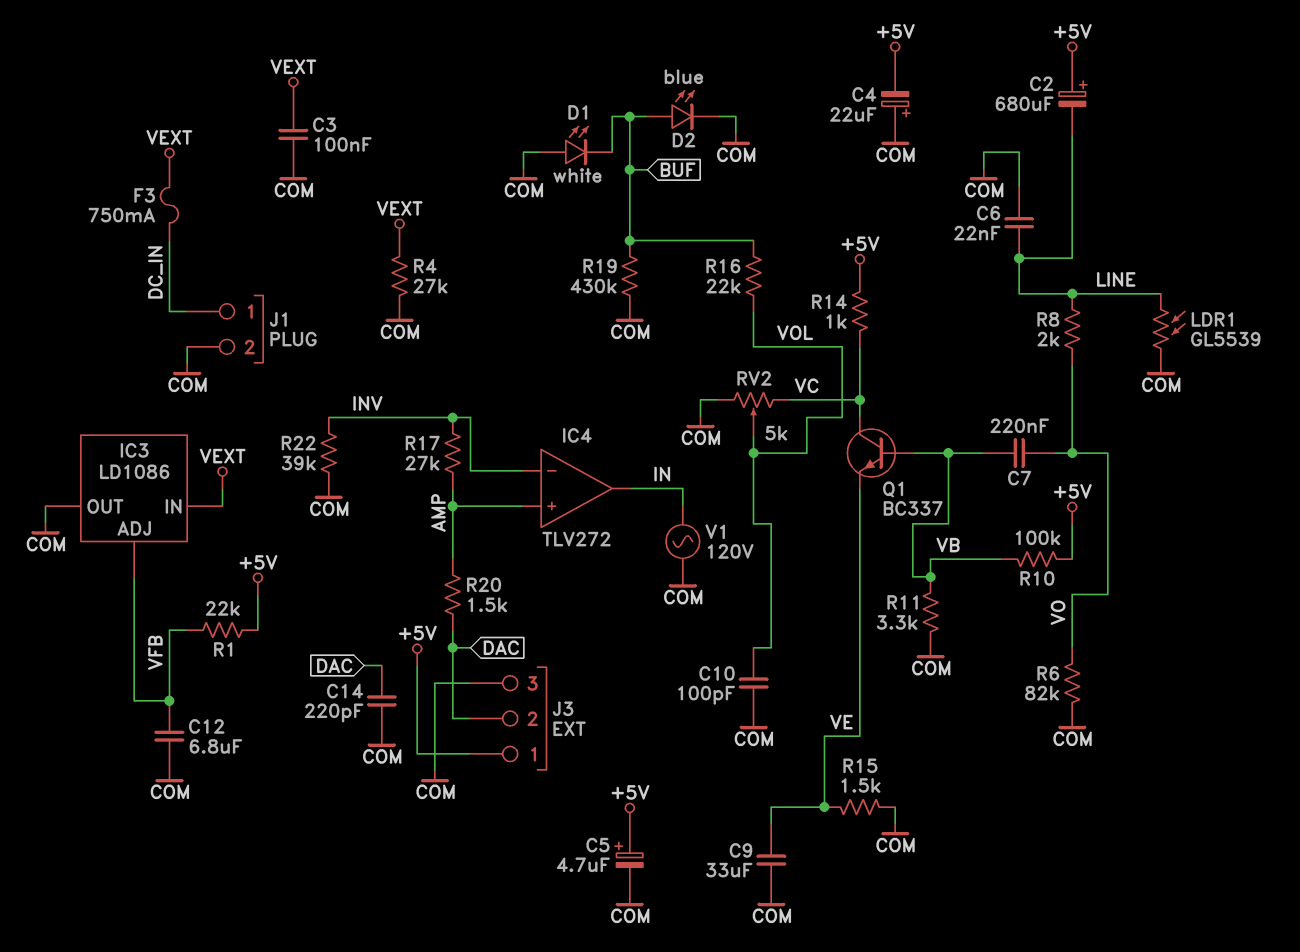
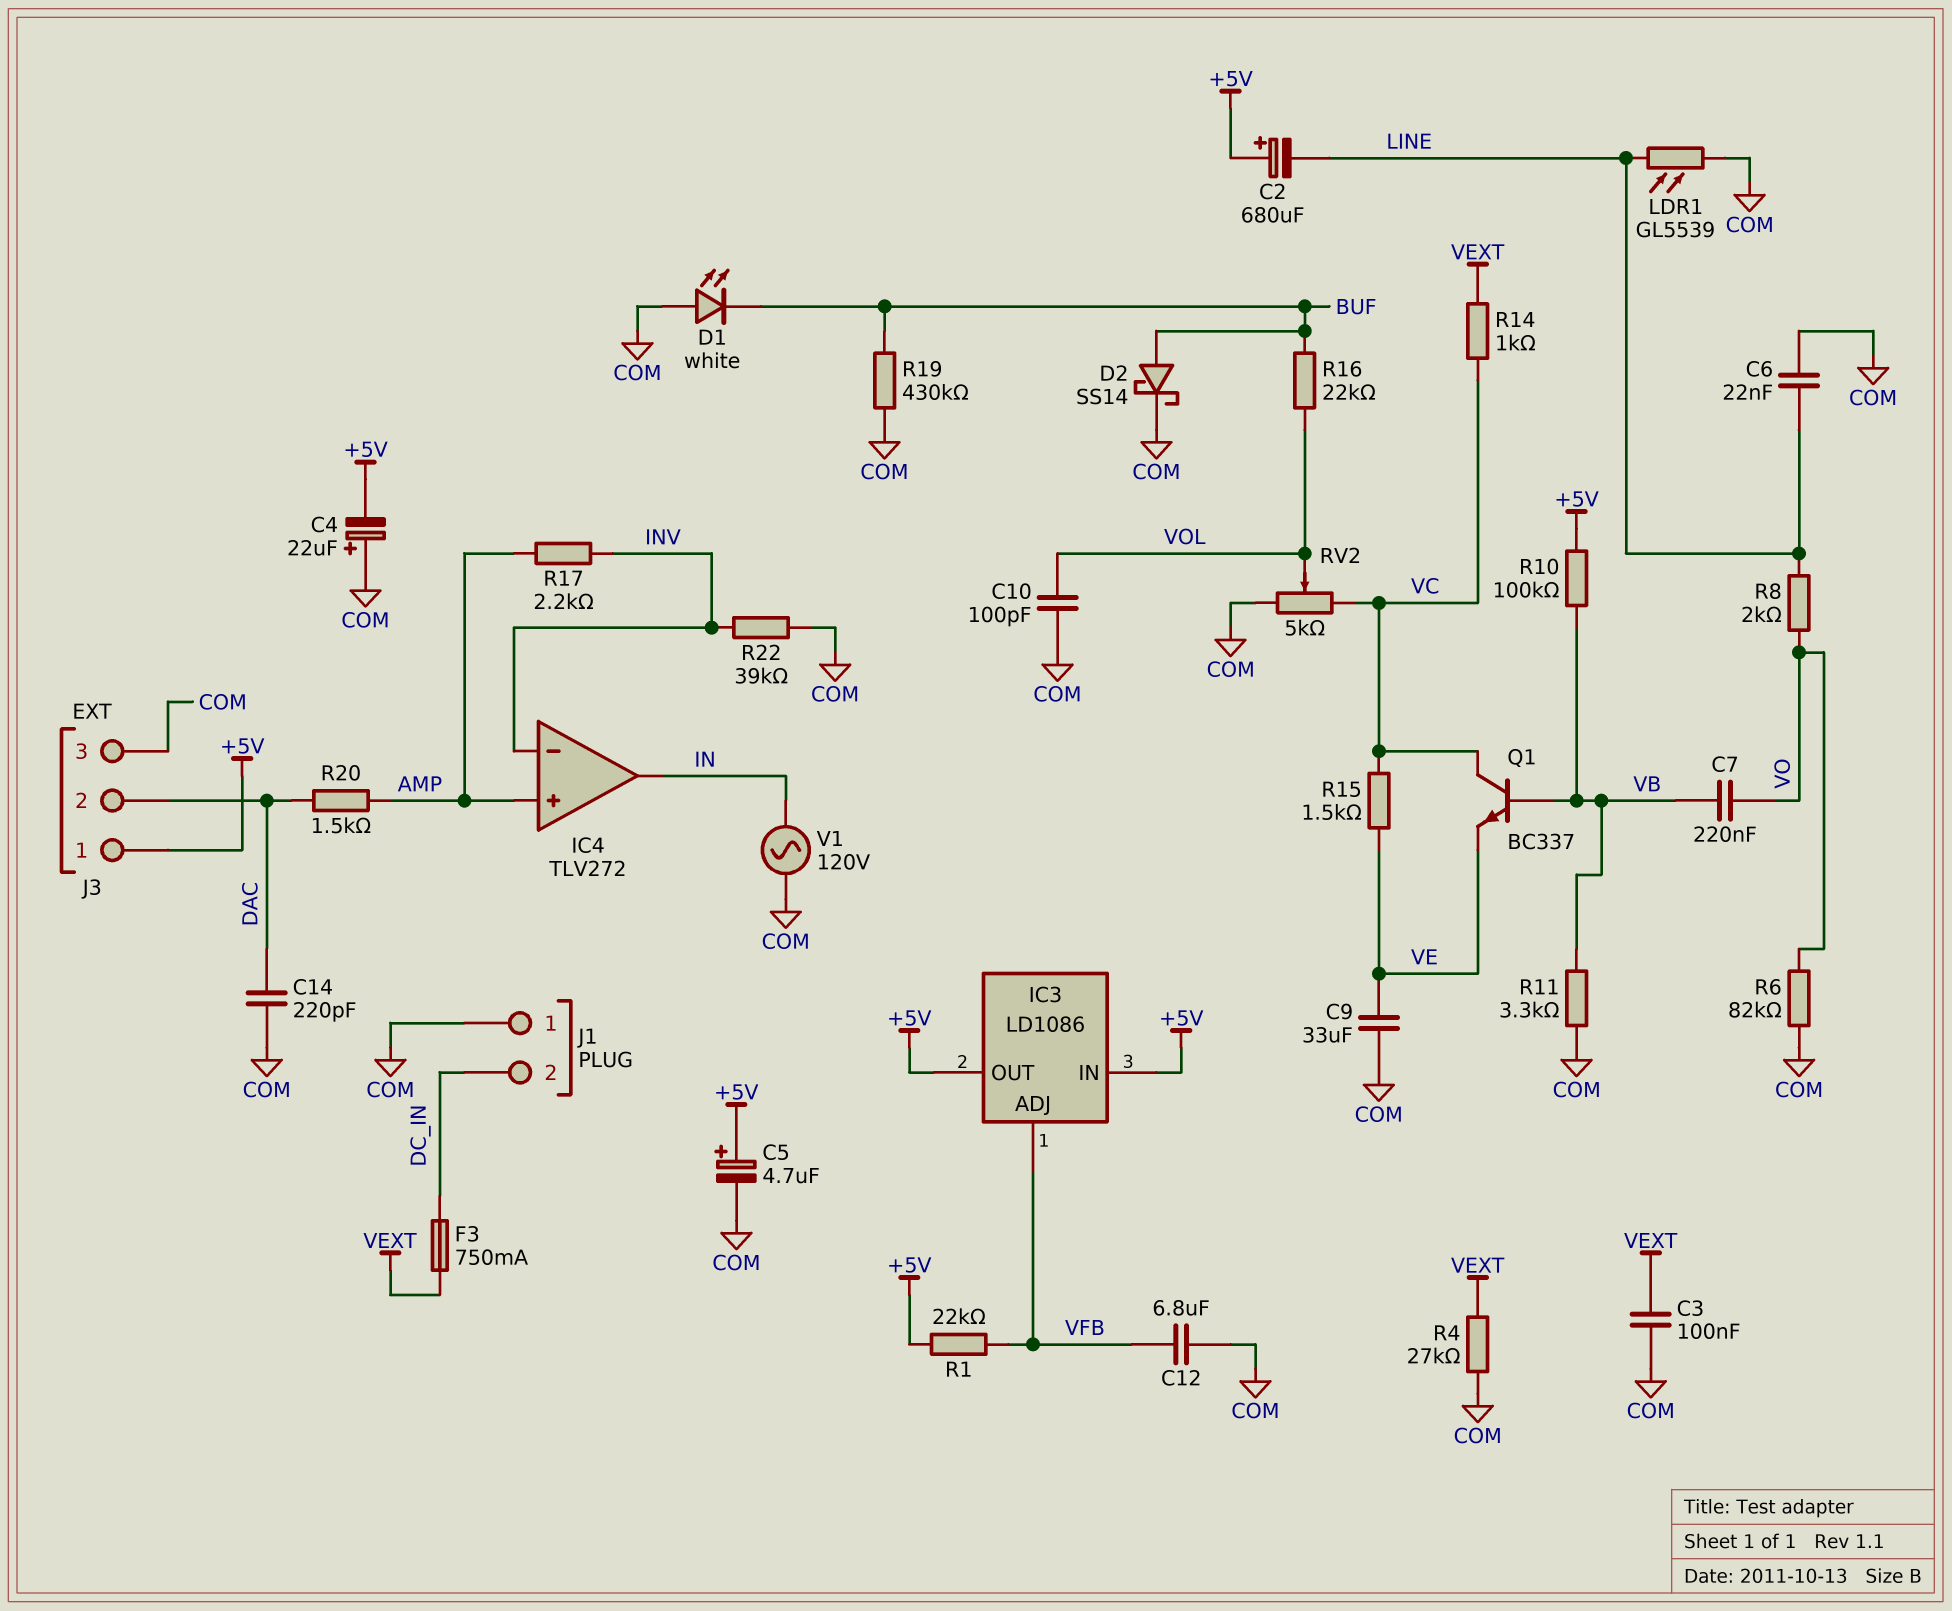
D2: LED blue (A BUF, K COM) -> schottky SS14 (A BUF, K COM)
IC3 pin IN: VEXT -> +5V
IC3 pin OUT: COM -> +5V
J1 pin 1: DC_IN -> COM
J1 pin 2: COM -> DC_IN
R14: 1k (+5V, VC) -> 1k (VC, VEXT)
R15: 1.5k (COM, VE) -> 1.5k (VC, VE)
R17: 27k (AMP, INV) -> 2.2k (AMP, INV)

